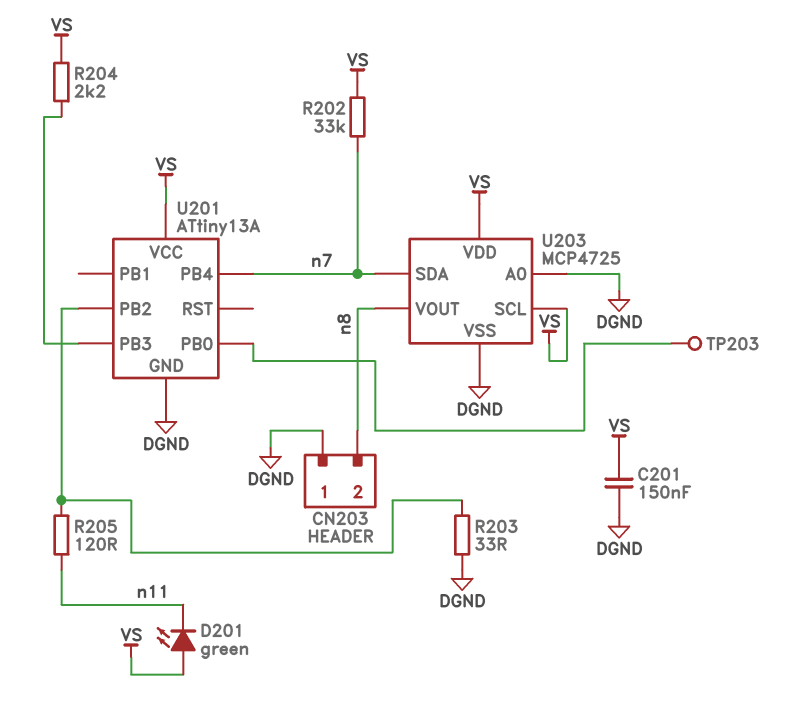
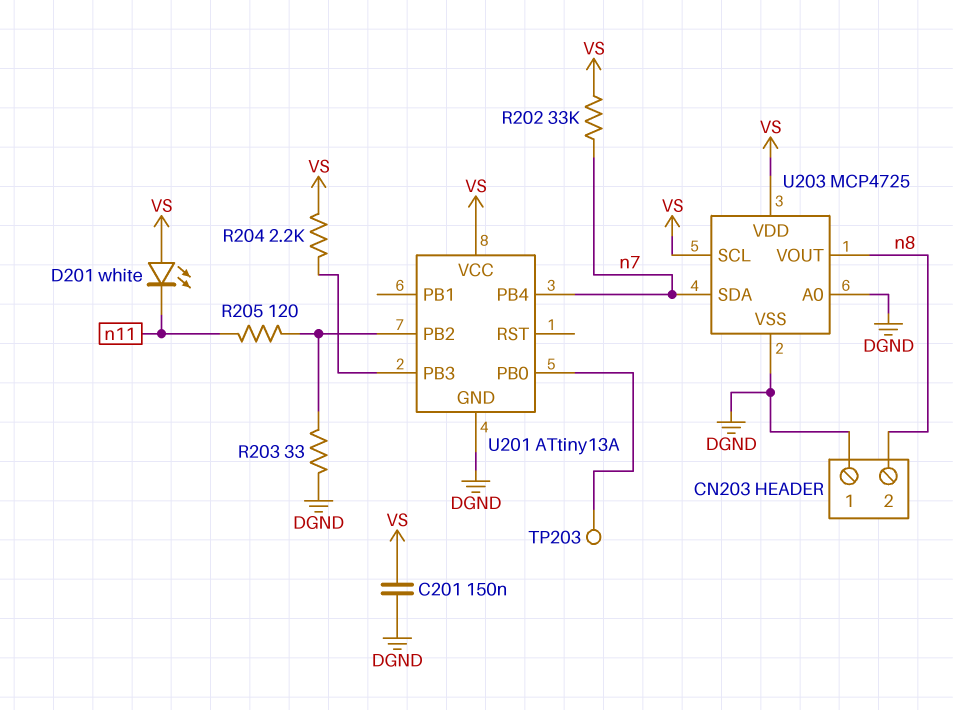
D201: LED green (A VS, K n11) -> LED white (A VS, K n11)

